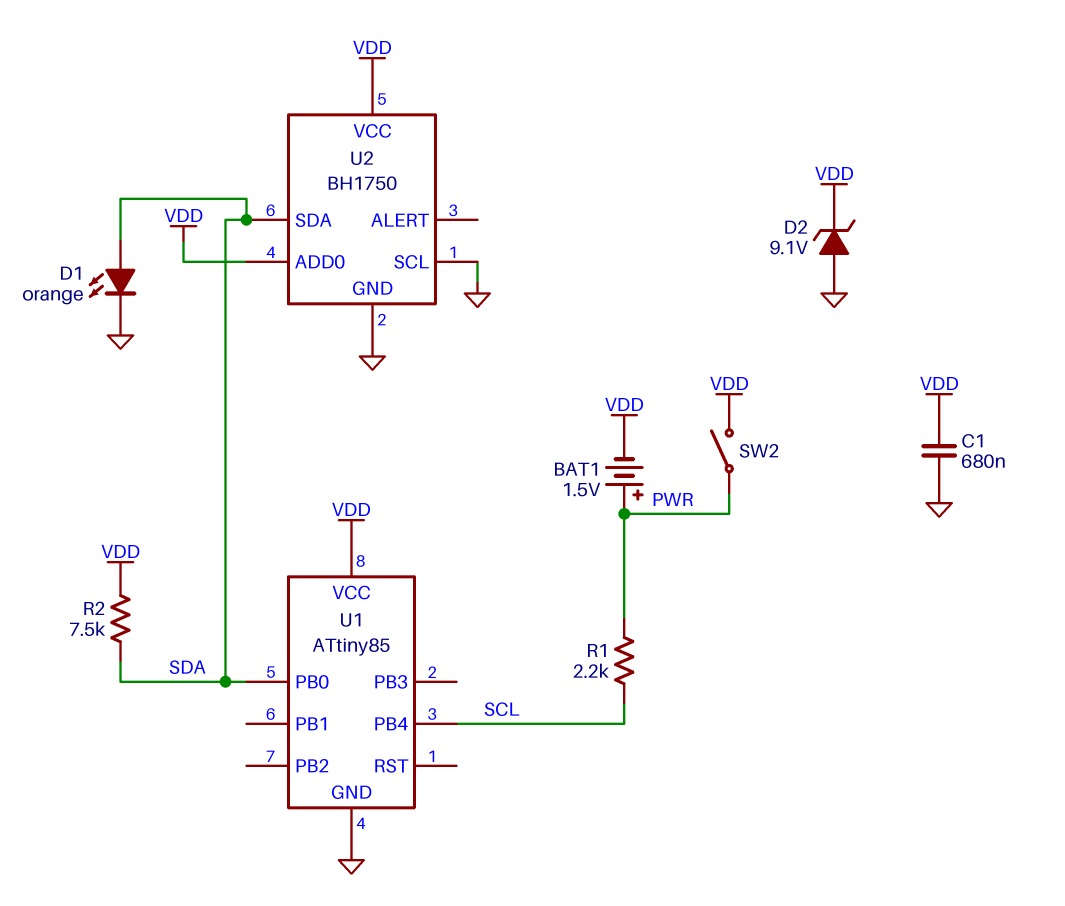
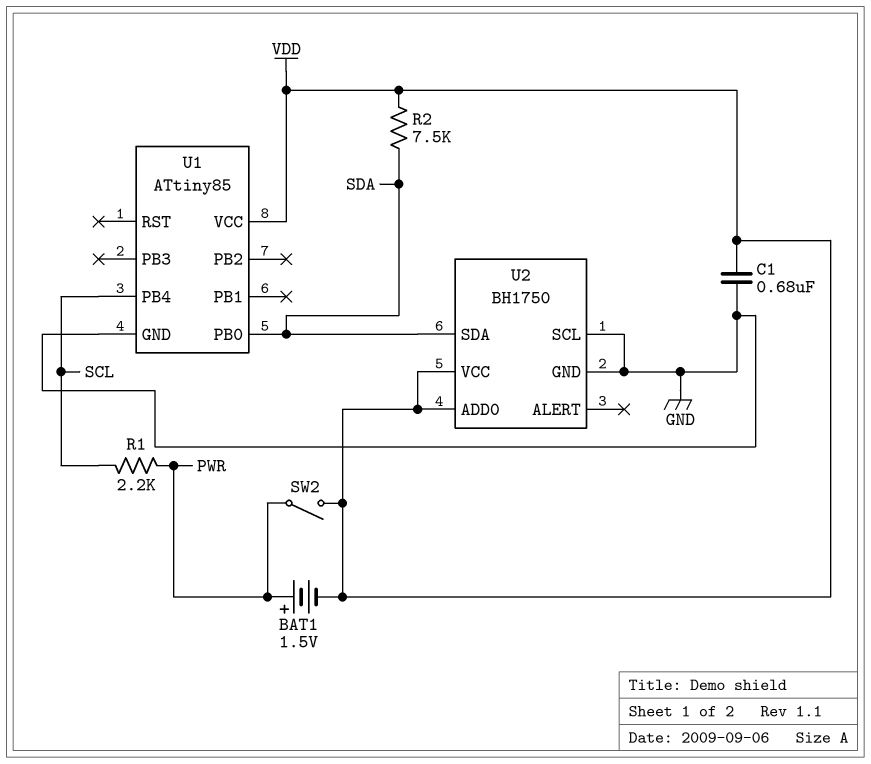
D1: LED orange (A SDA, K GND) -> none
D2: zener 9.1V (A GND, K VDD) -> none

